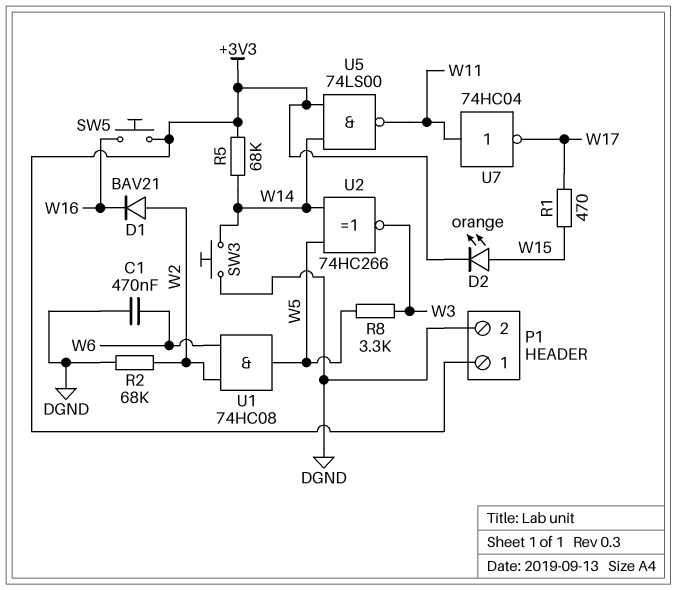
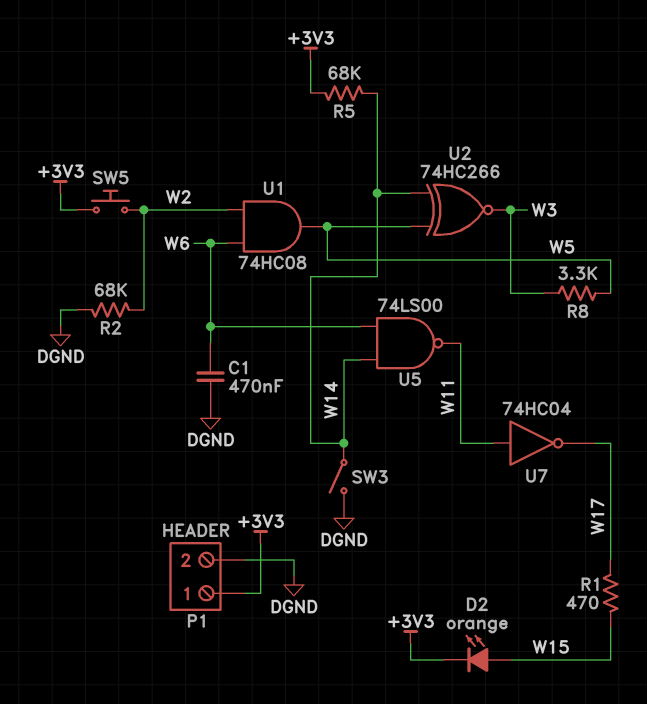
D1: diode BAV21 (A W2, K W16) -> none
SW3: button (DGND, W14) -> switch (DGND, W14)
SW5: button (+3V3, W16) -> button (+3V3, W2)
U5: NAND 74LS00 (in +3V3, in W14, out W11) -> NAND 74LS00 (in W6, in W14, out W11)

